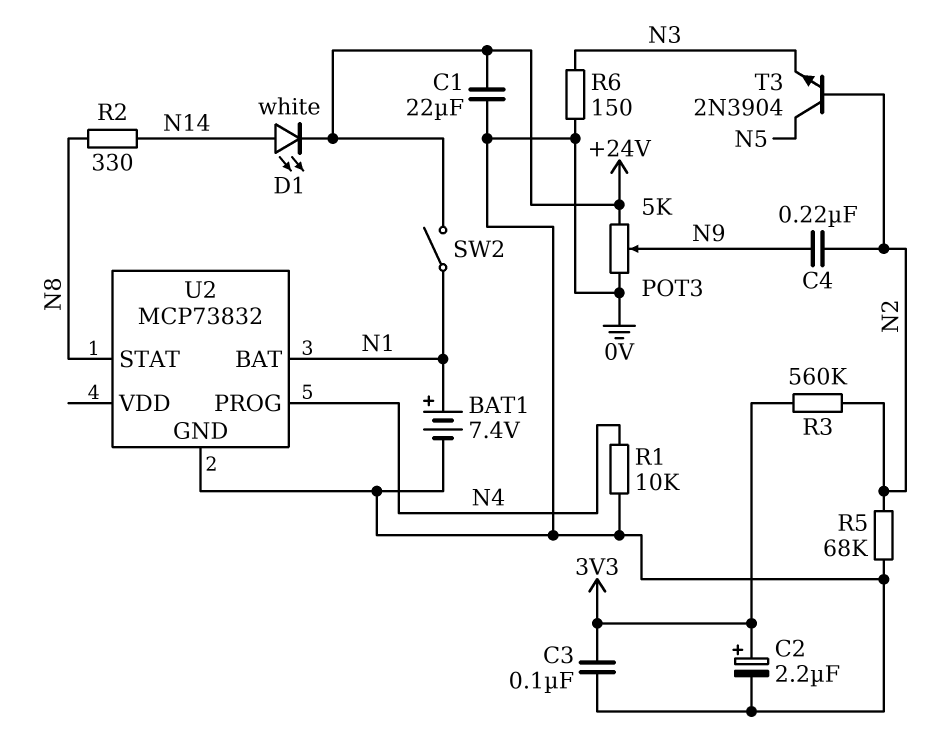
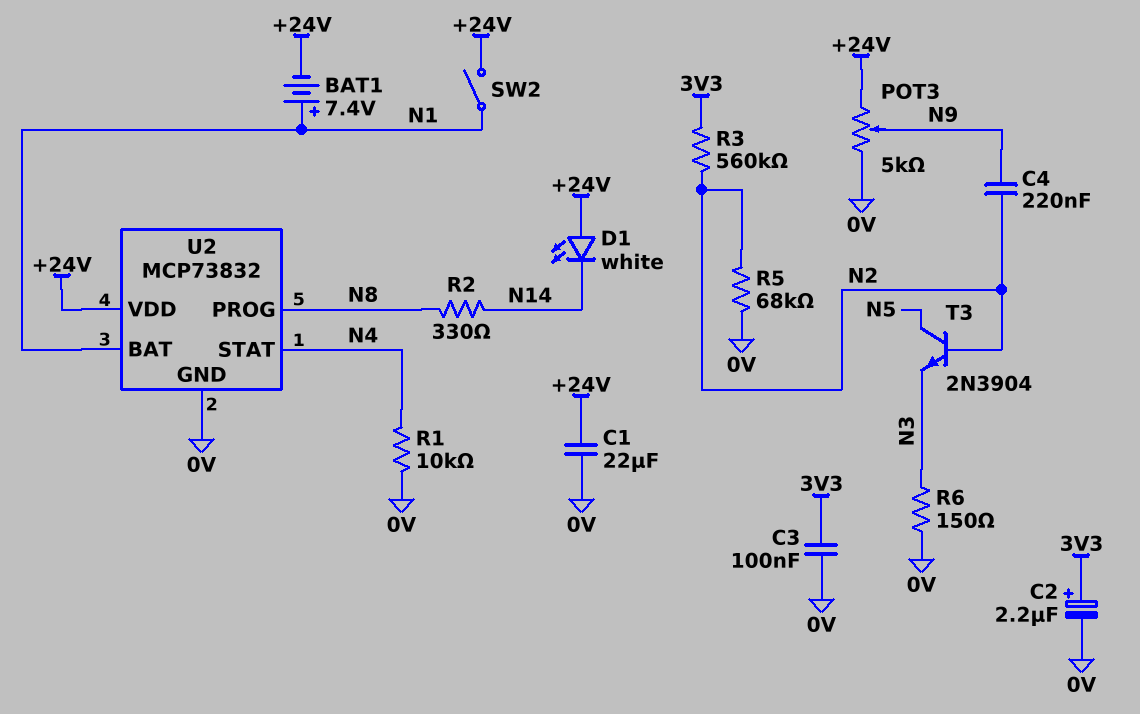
BAT1: 7.4V (plus N1, minus 0V) -> 7.4V (plus N1, minus +24V)
D1: LED white (A N14, K +24V) -> LED white (A +24V, K N14)
U2 pin PROG: N4 -> N8
U2 pin STAT: N8 -> N4
U2 pin VDD: none -> +24V

